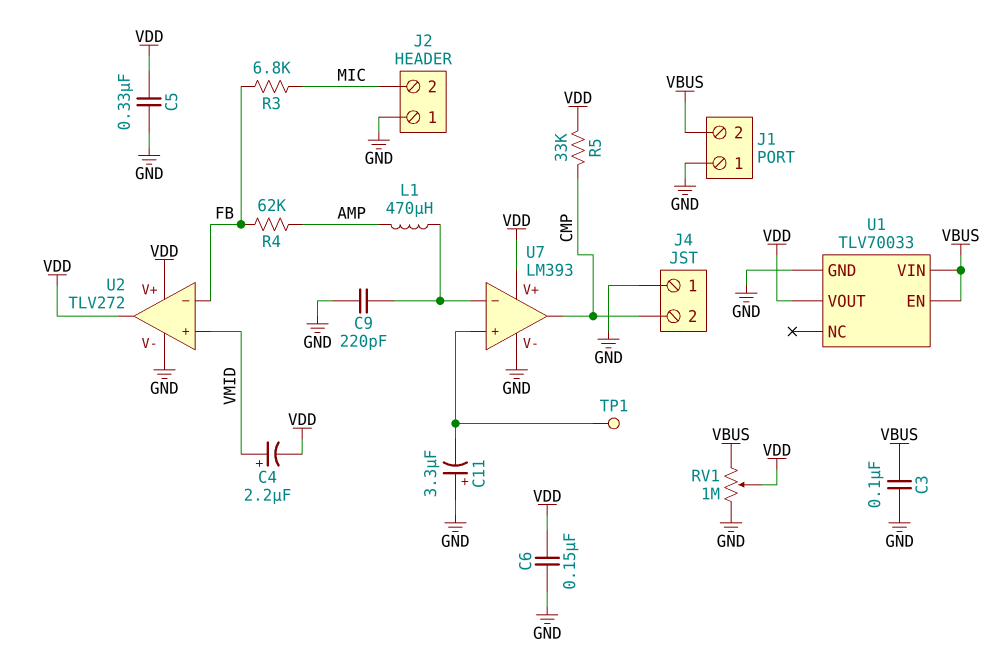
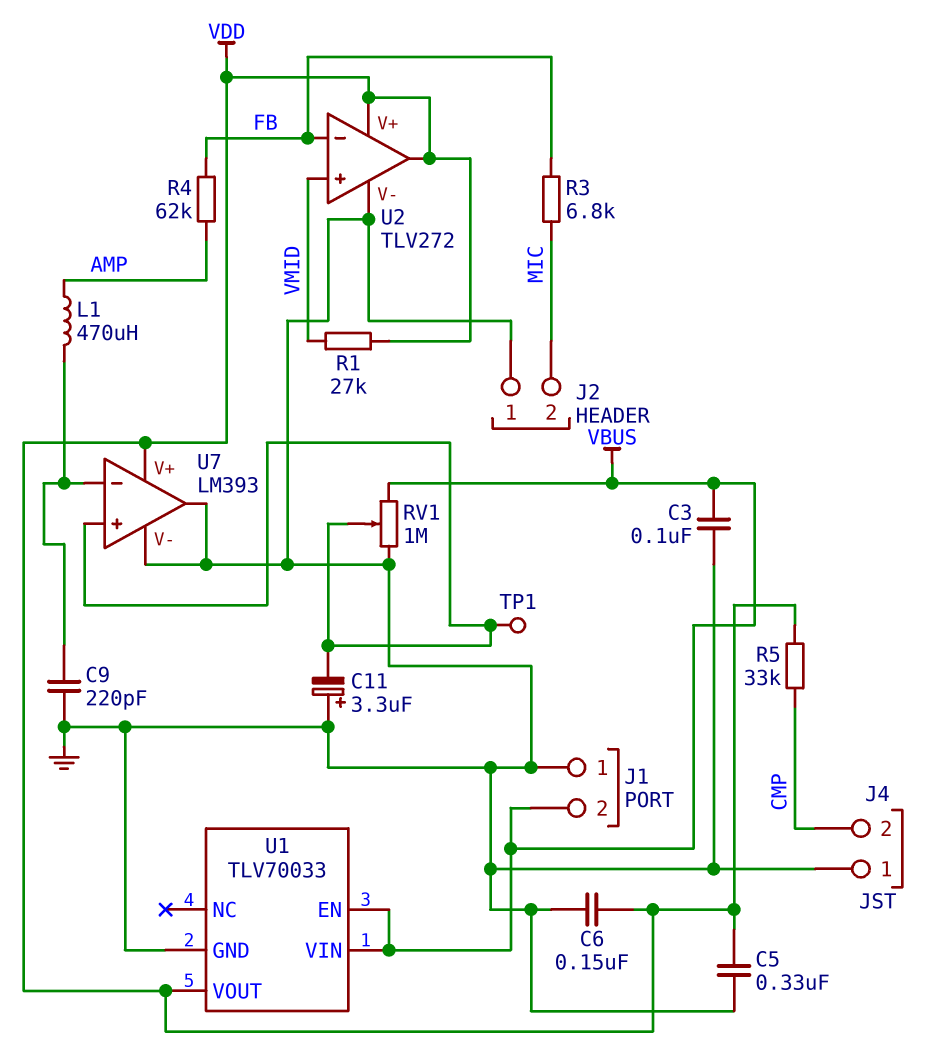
C4: 2.2uF (plus VMID, minus VDD) -> none
R1: none -> 27k (VDD, VMID)
RV1: 1M (GND, VBUS, wiper VDD) -> 1M (GND, VBUS, wiper U7/in+)
U7 pin out: CMP -> GND

